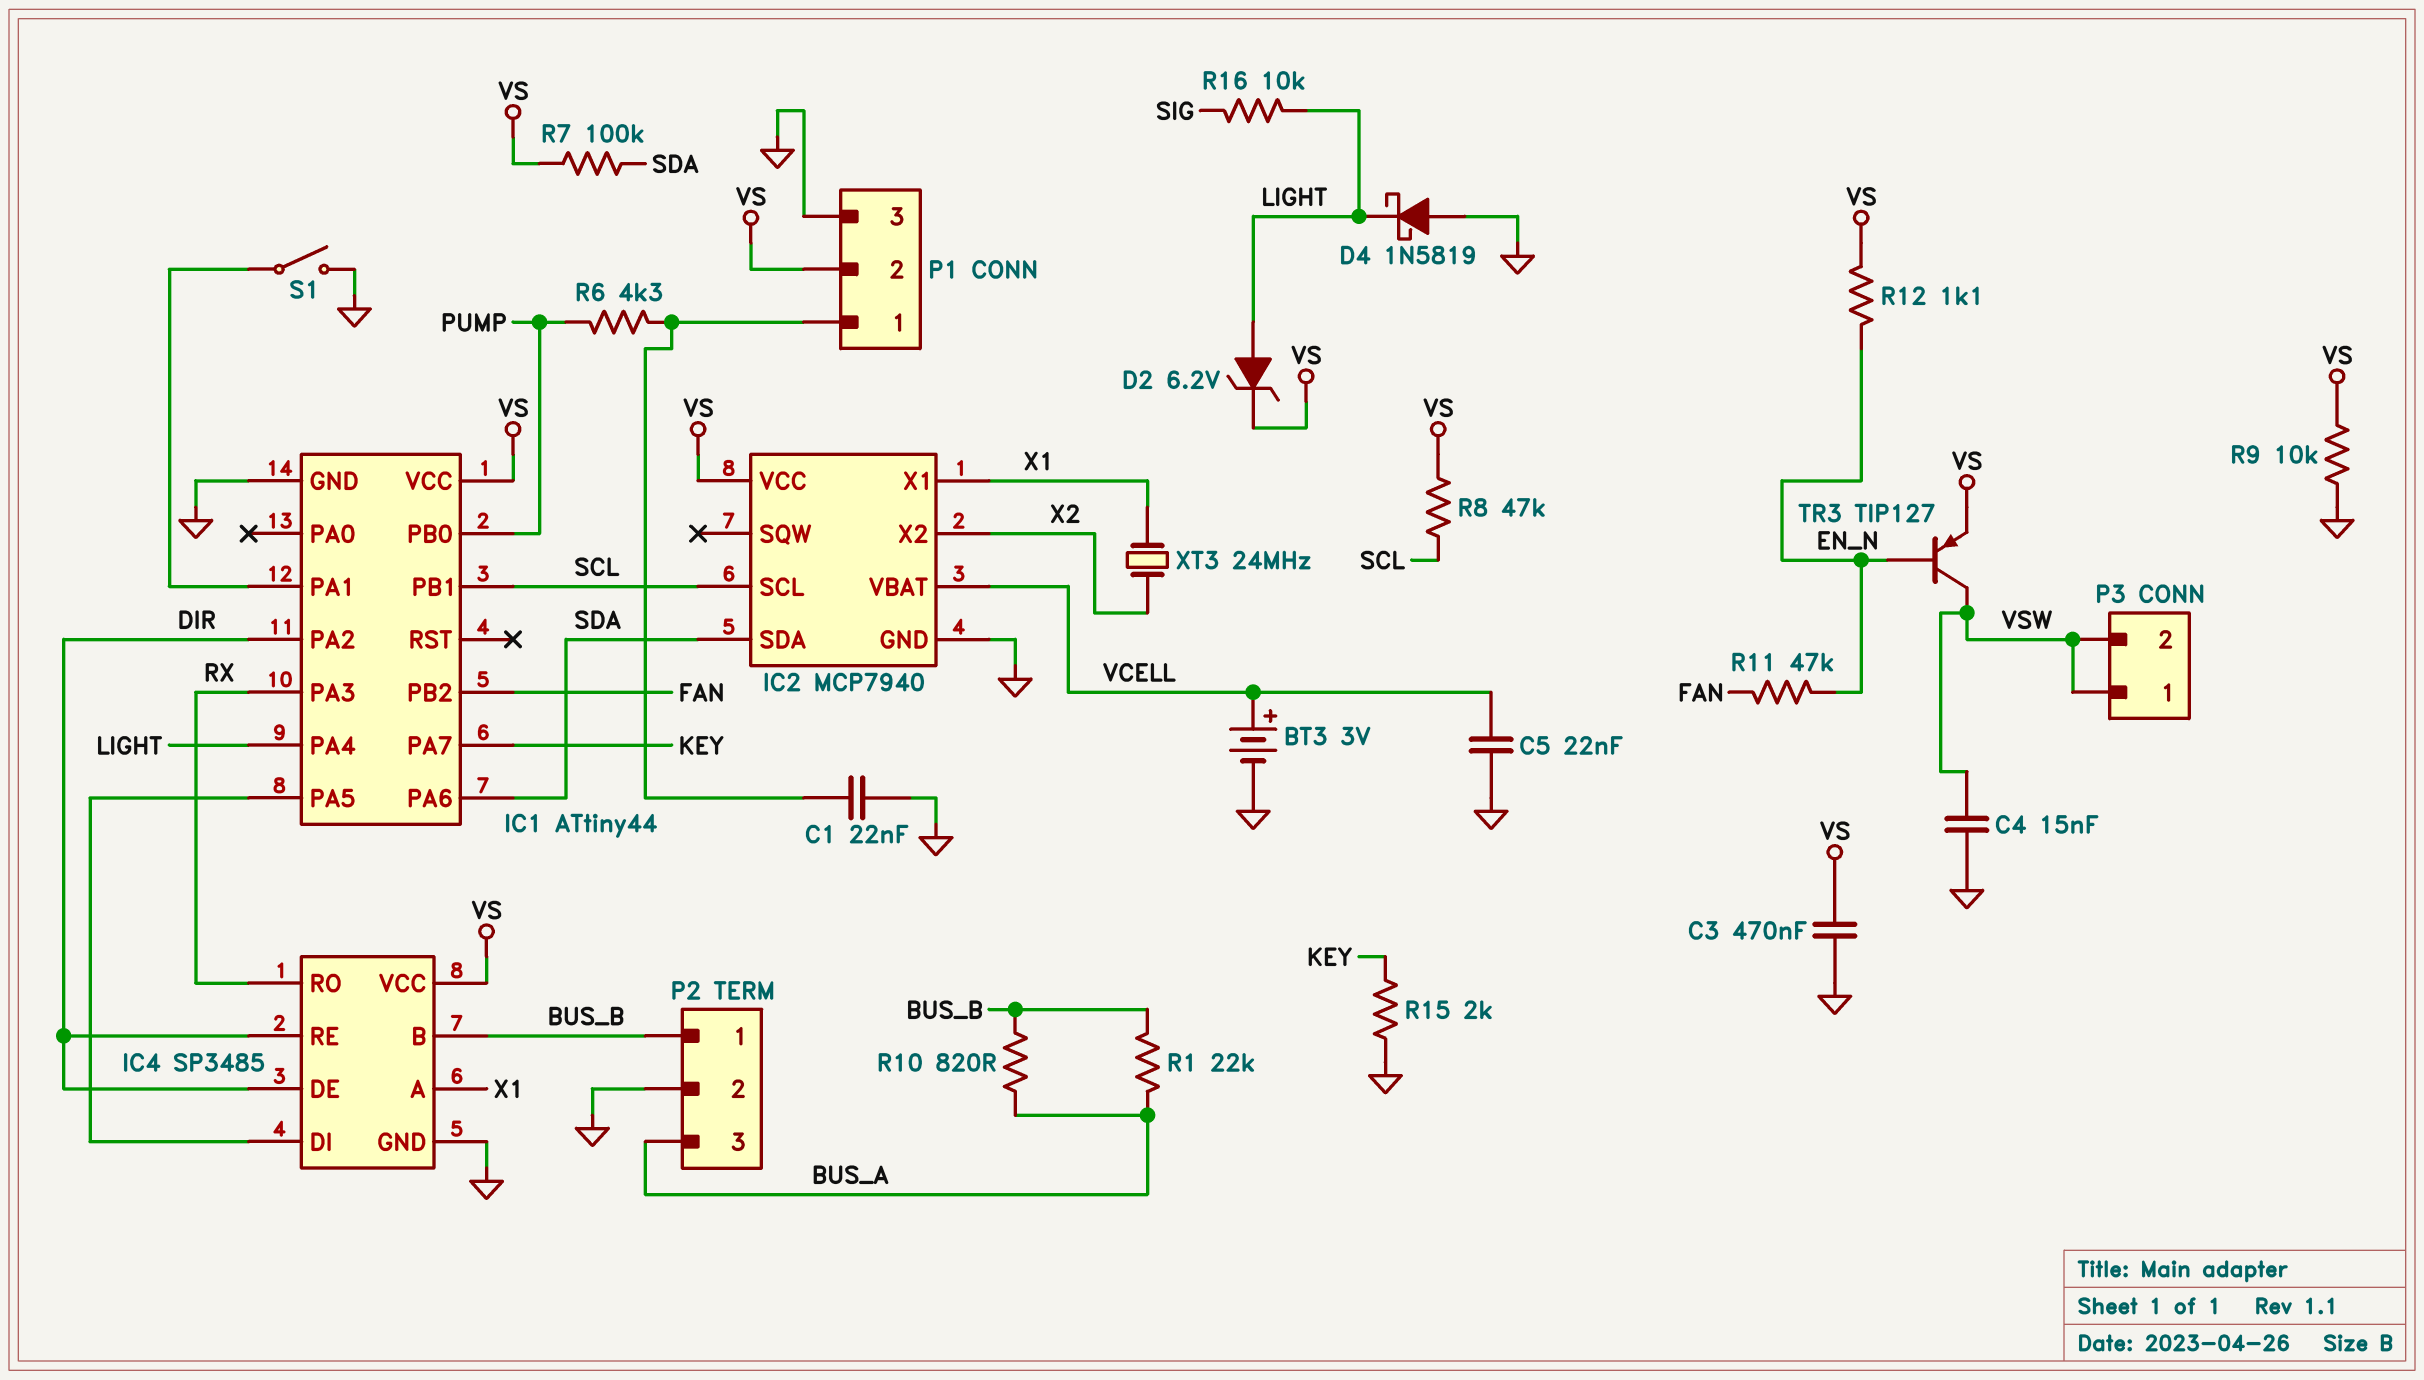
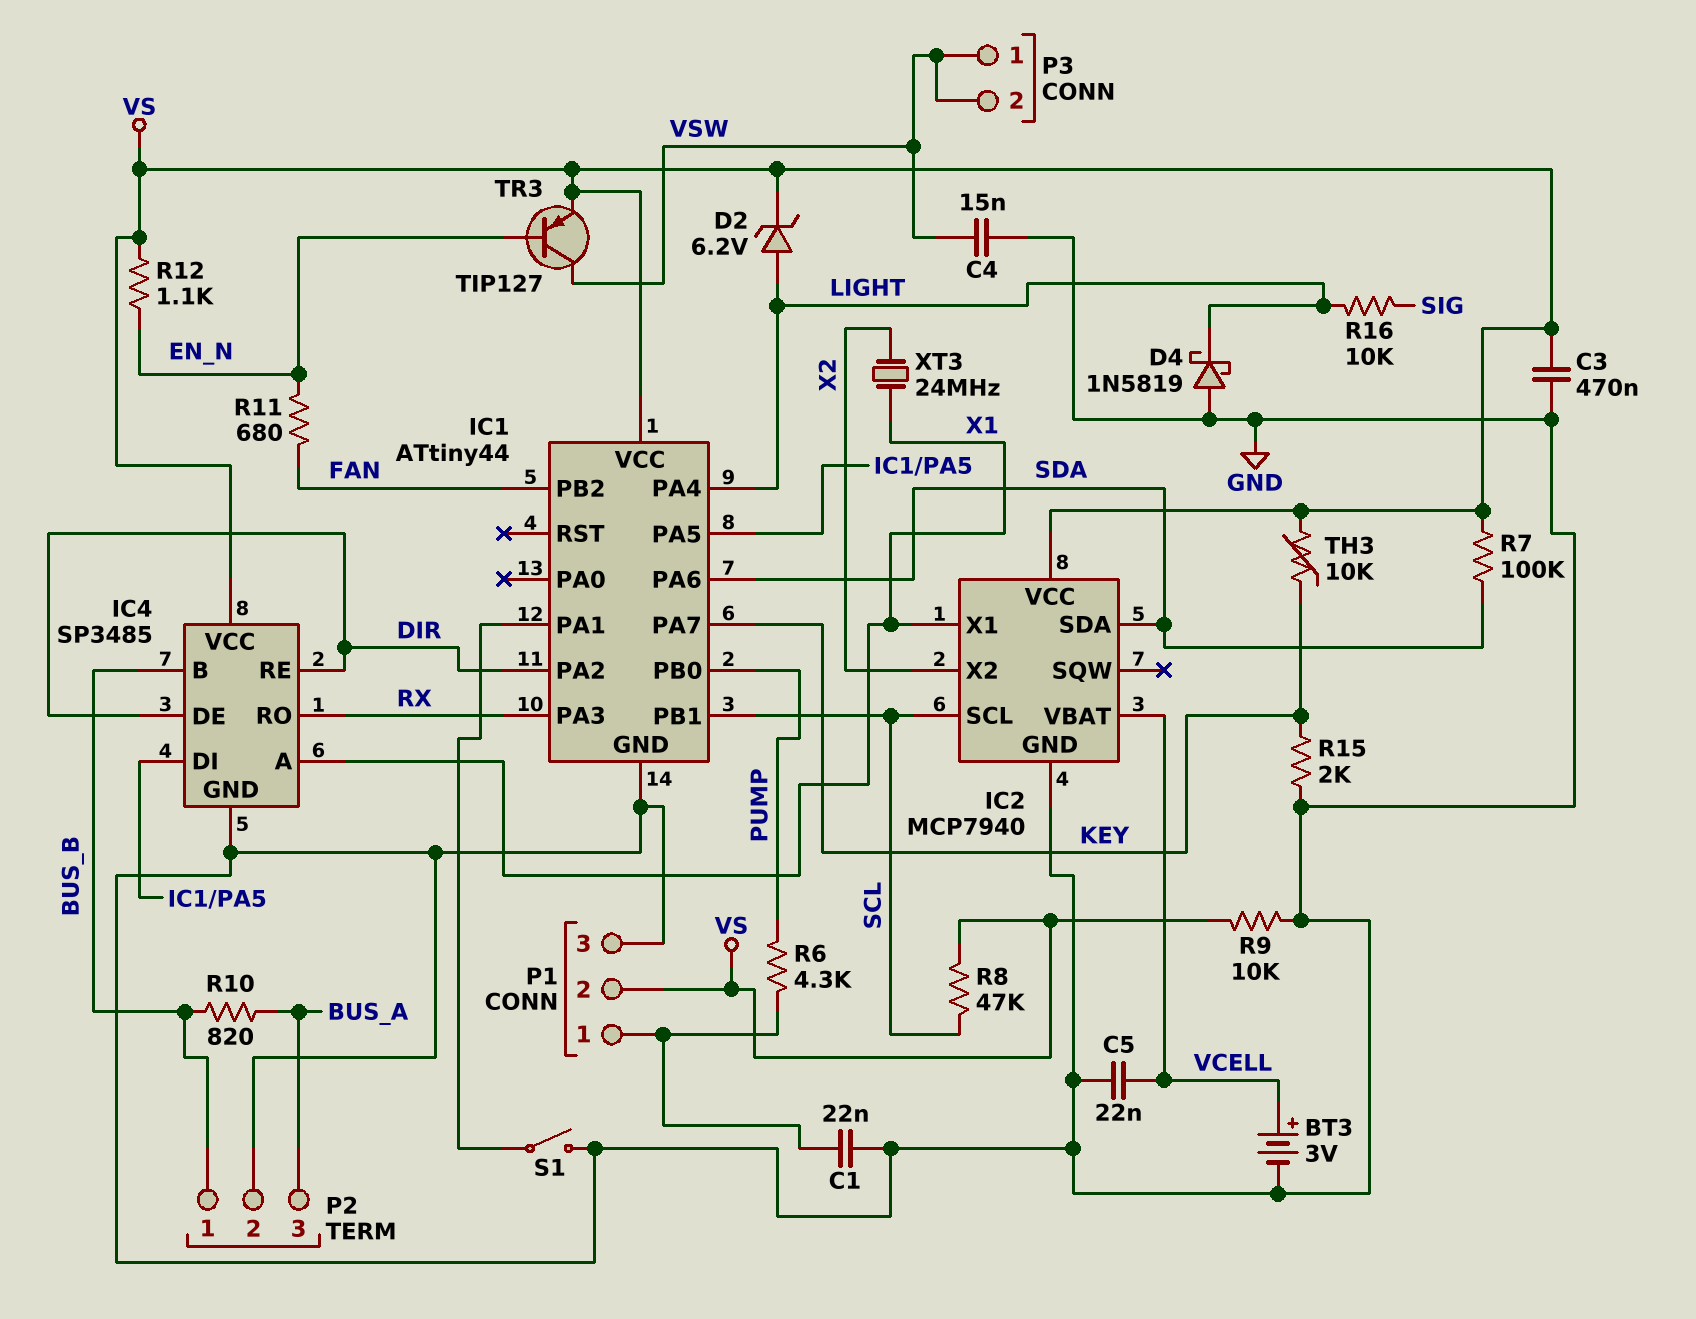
R1: 22k (BUS_A, BUS_B) -> none
R11: 47k (EN_N, FAN) -> 680 (EN_N, FAN)
TH3: none -> 10k (KEY, VS)

